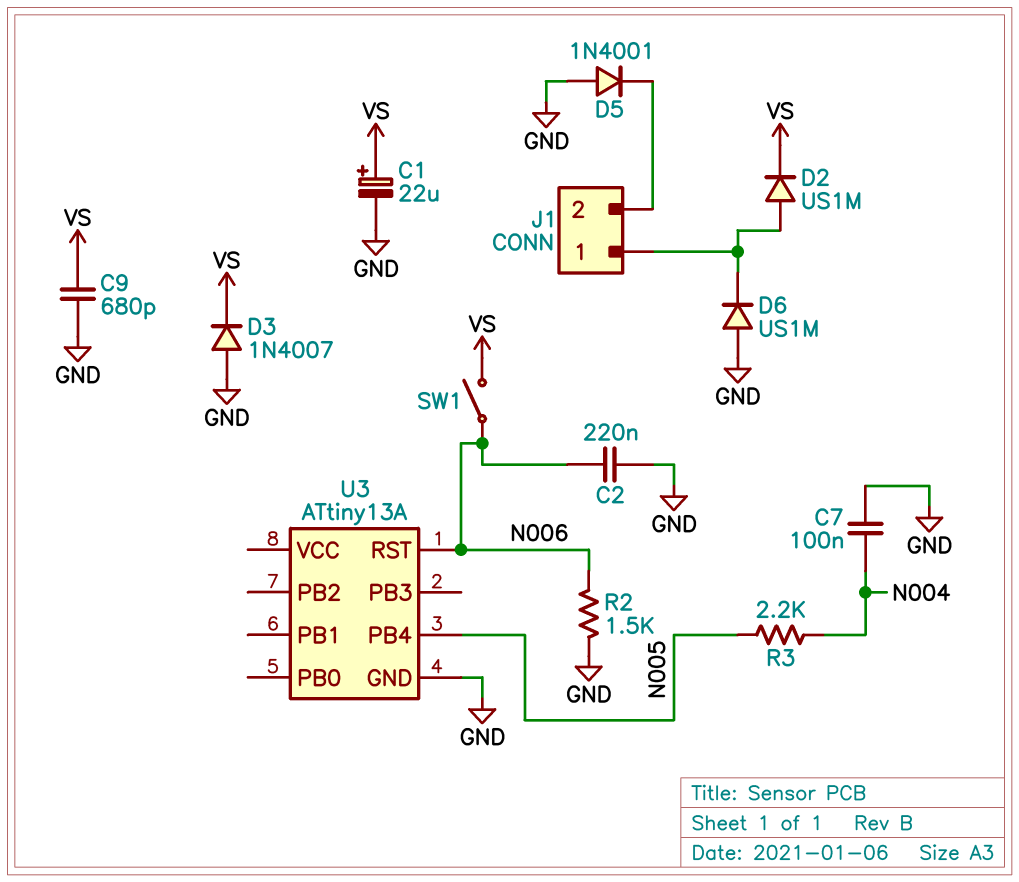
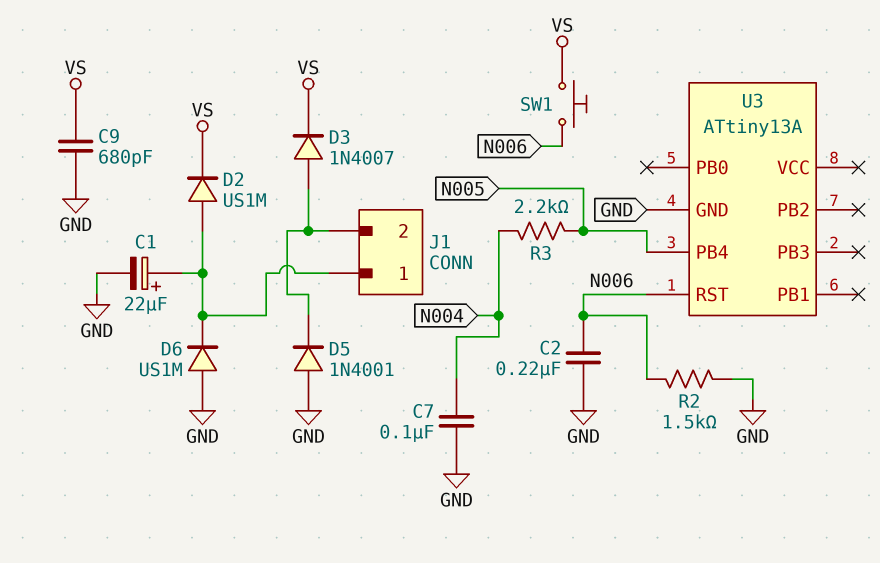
C1: 22uF (plus VS, minus GND) -> 22uF (plus J1/1, minus GND)
D3: diode 1N4007 (A GND, K VS) -> diode 1N4007 (A J1/2, K VS)
SW1: switch (N006, VS) -> button (N006, VS)

